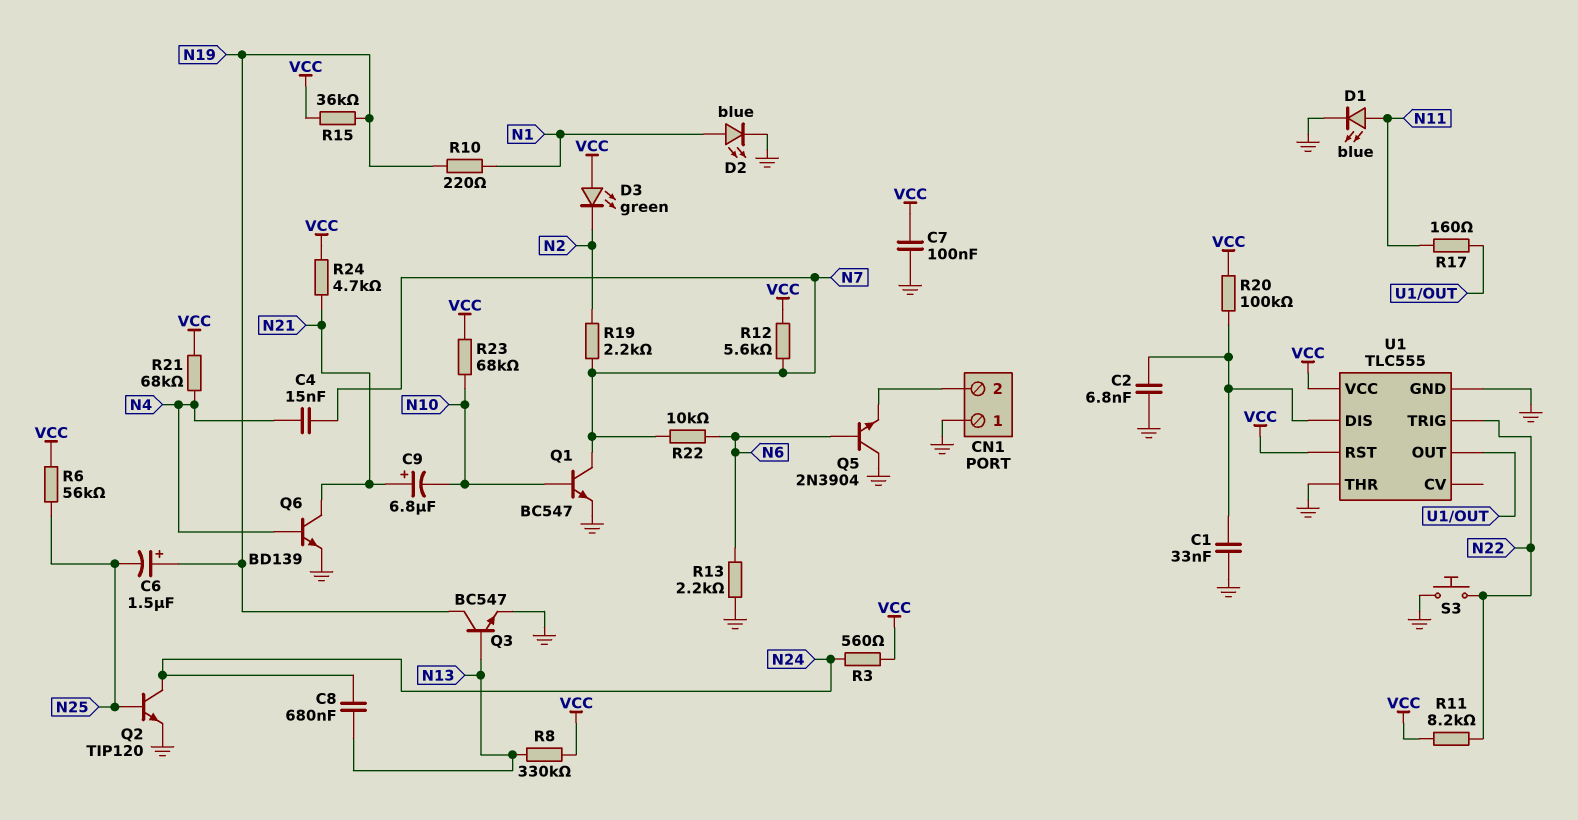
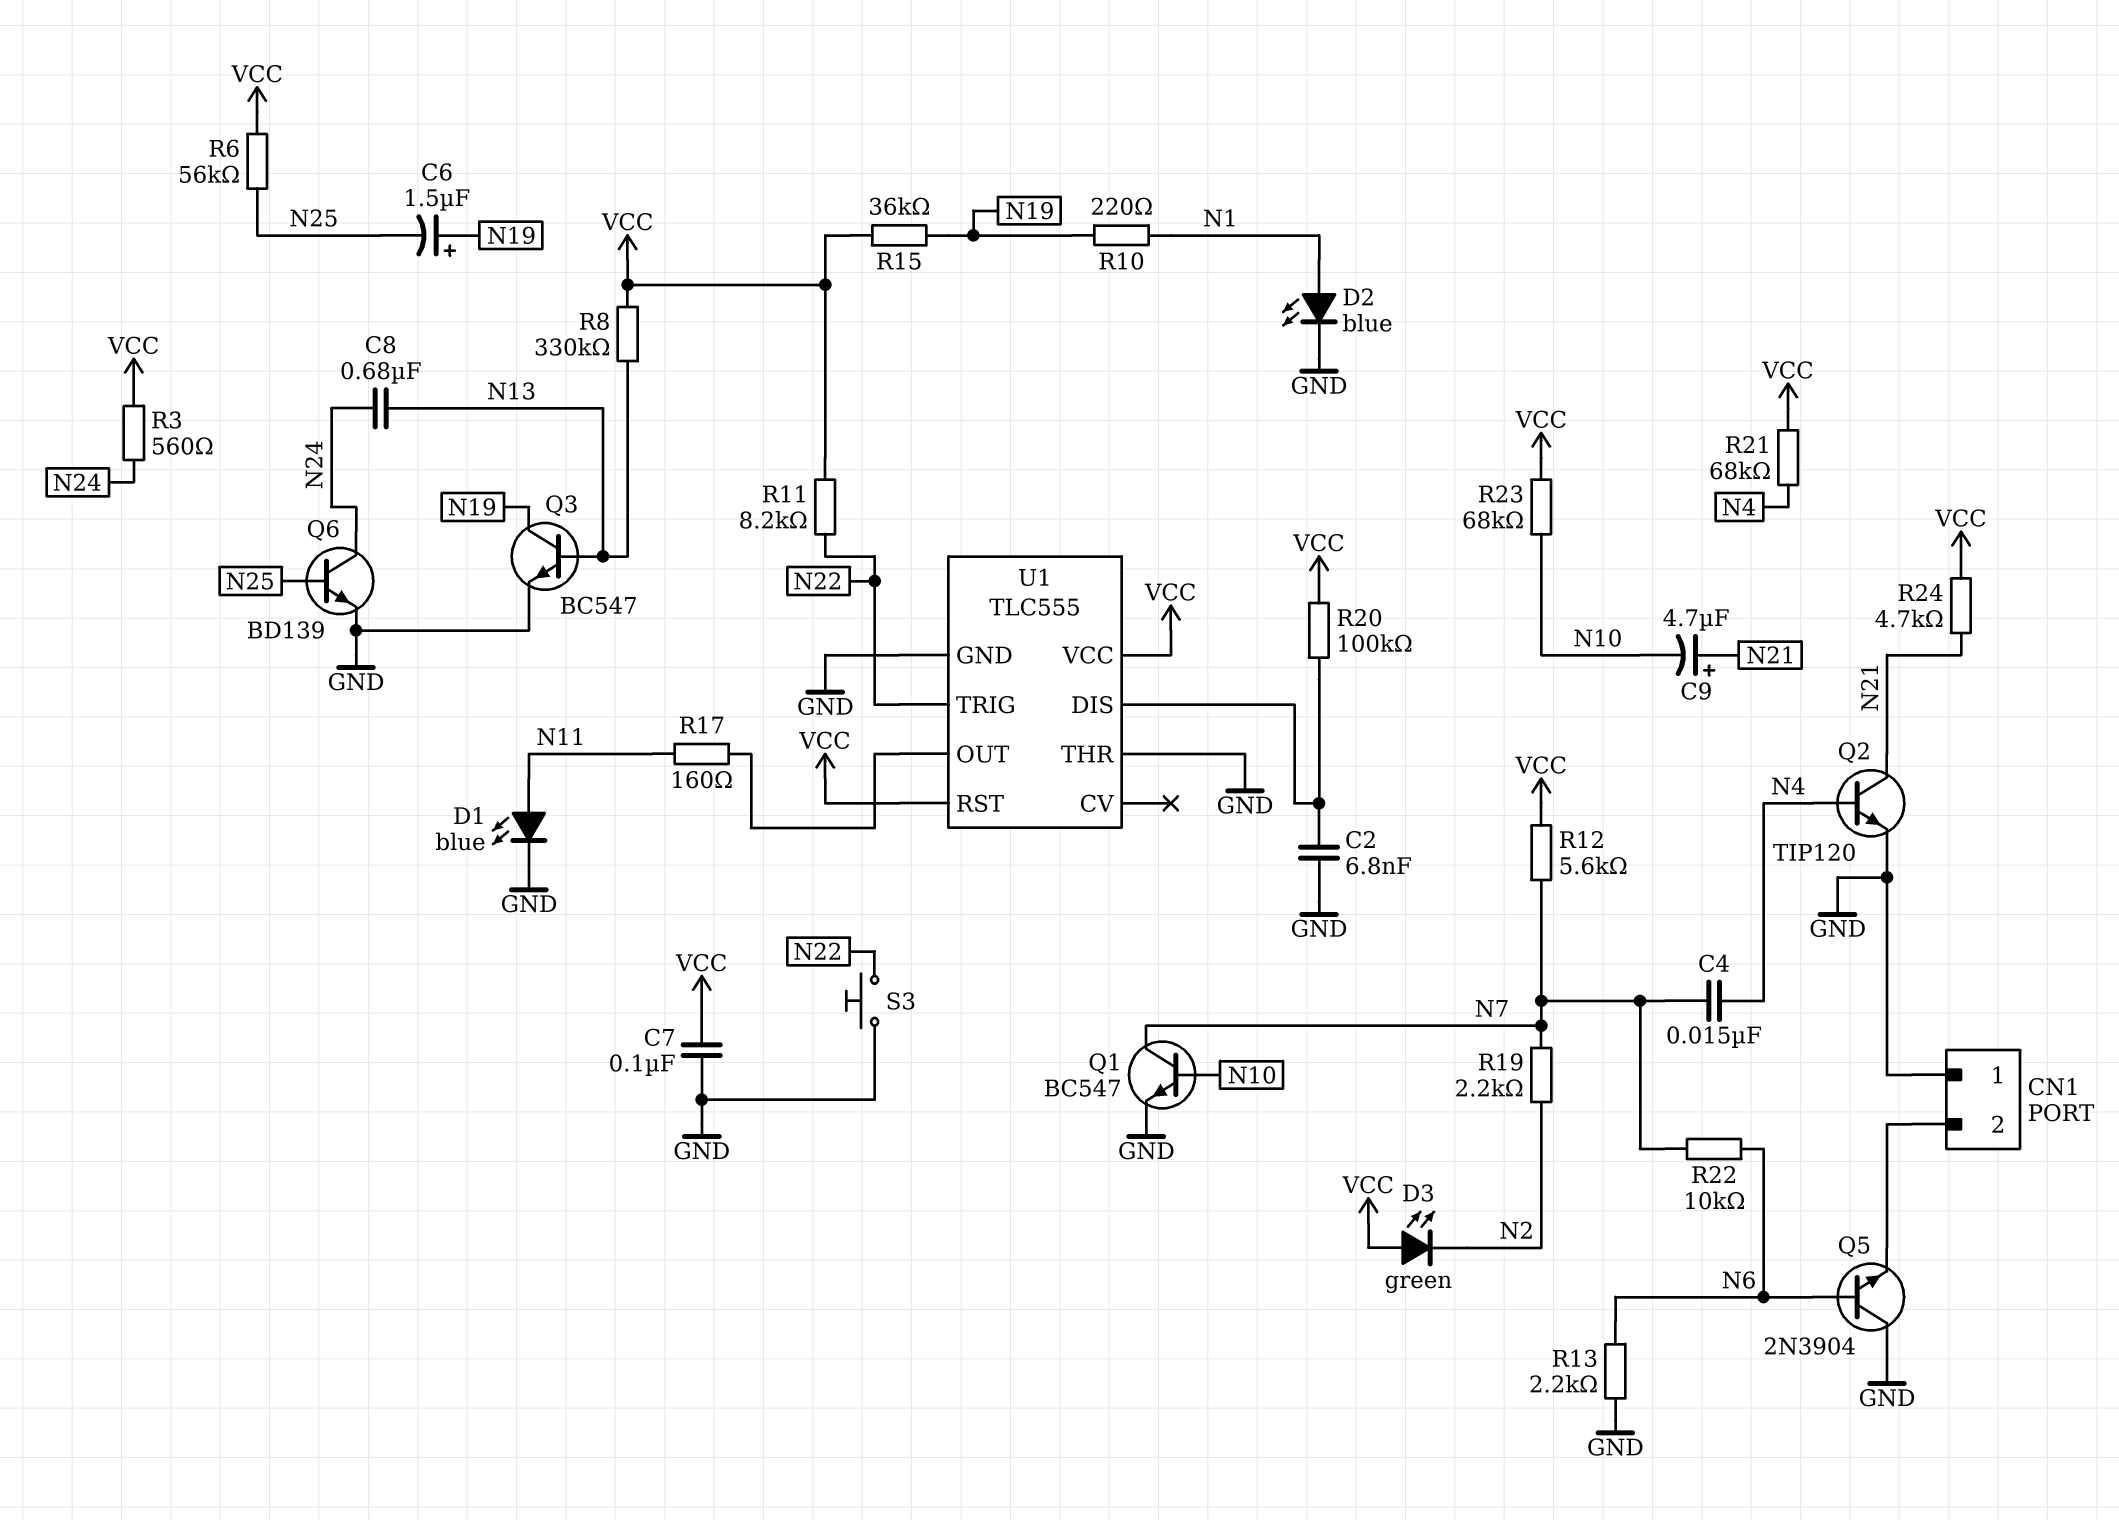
C1: 33nF (GND, U1/DIS) -> none
C9: 6.8uF (plus N21, minus N10) -> 4.7uF (plus N21, minus N10)
Q2: NPN TIP120 (B N25, C N24, E GND) -> NPN TIP120 (B N4, C N21, E GND)
Q6: NPN BD139 (B N4, C N21, E GND) -> NPN BD139 (B N25, C N24, E GND)

